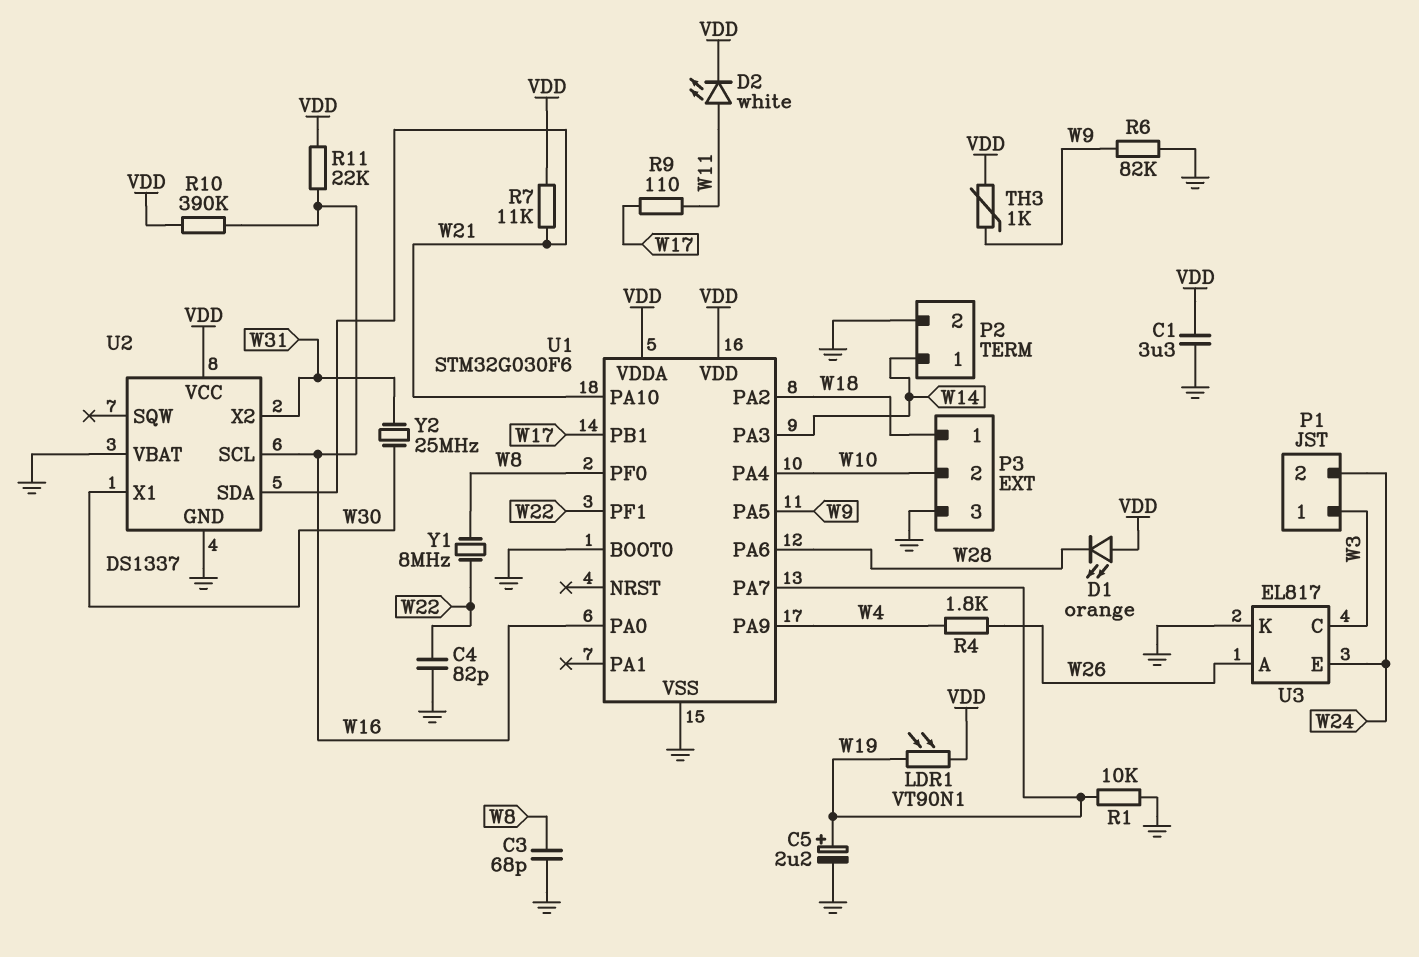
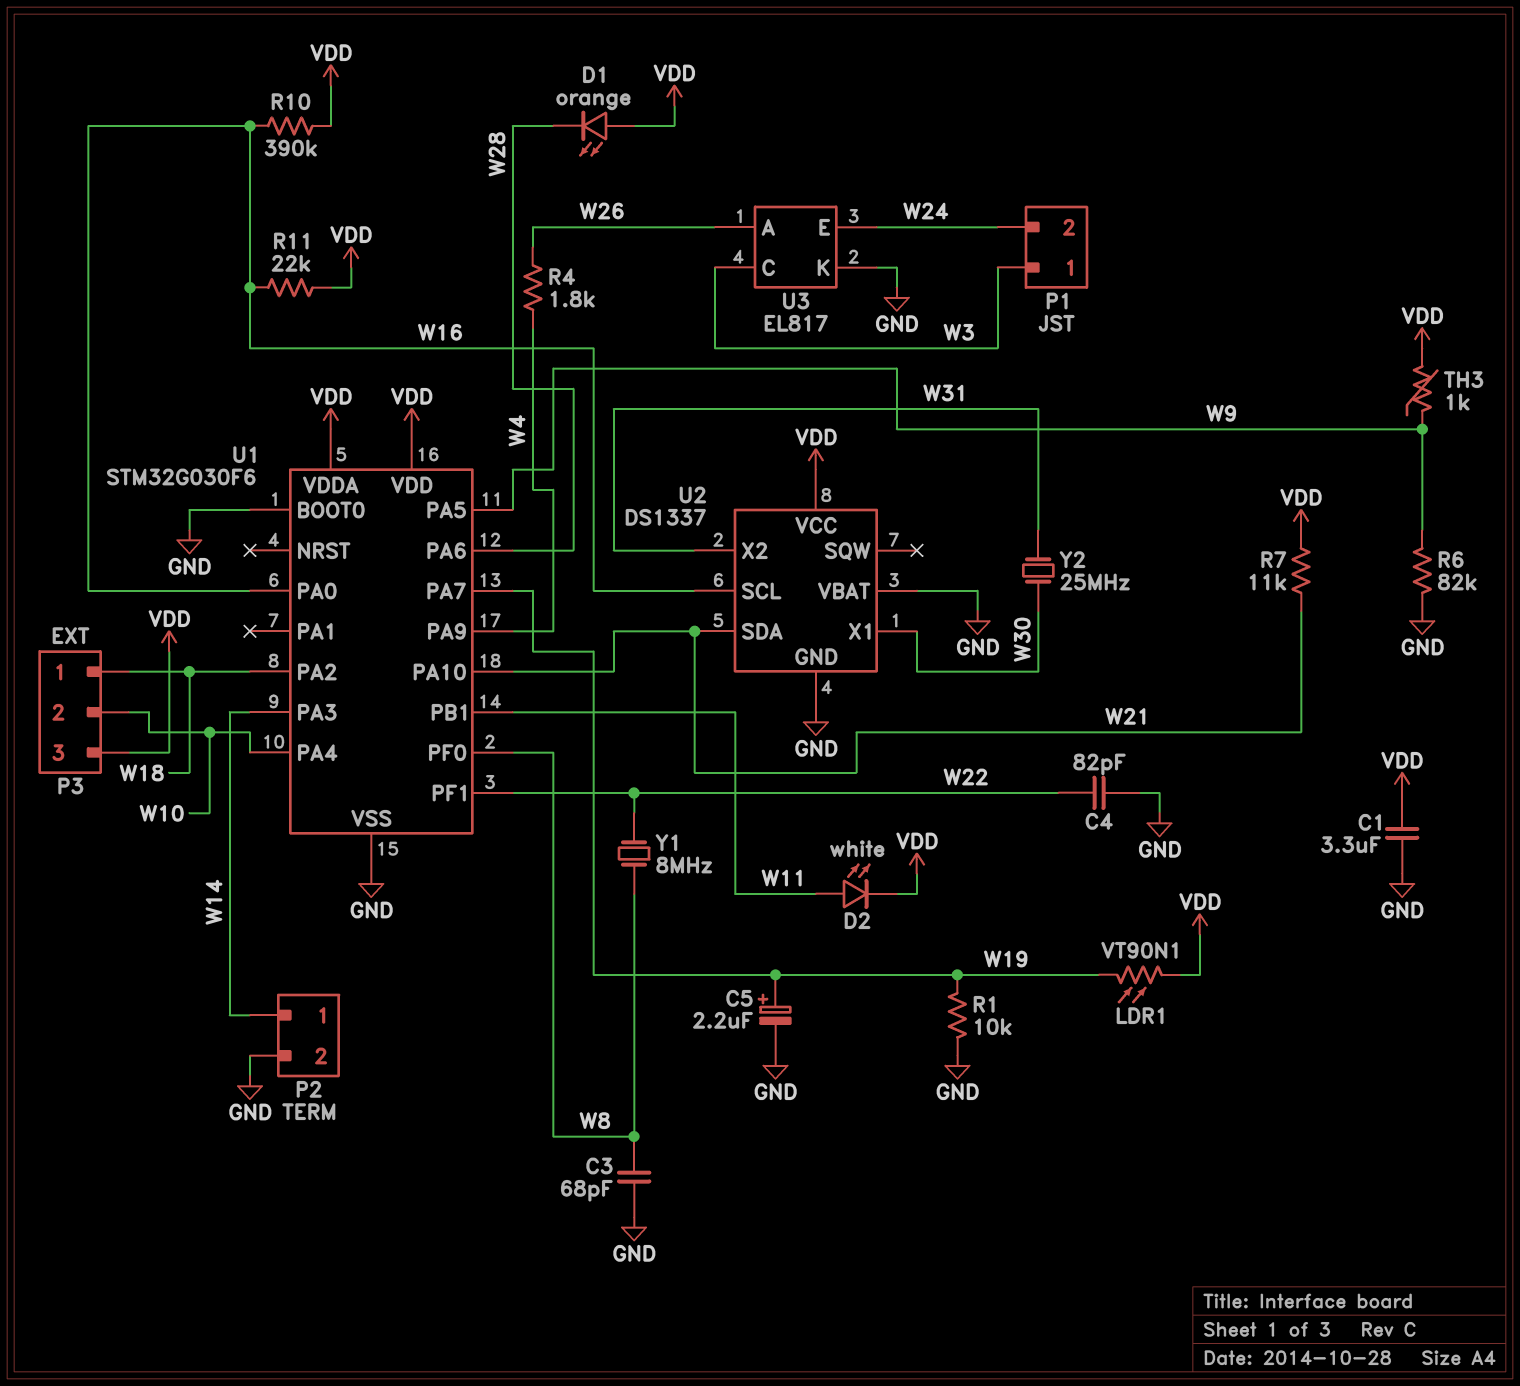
P3 pin 3: GND -> VDD
R9: 110 (W11, W17) -> none
U1 pin PB1: W17 -> W11

